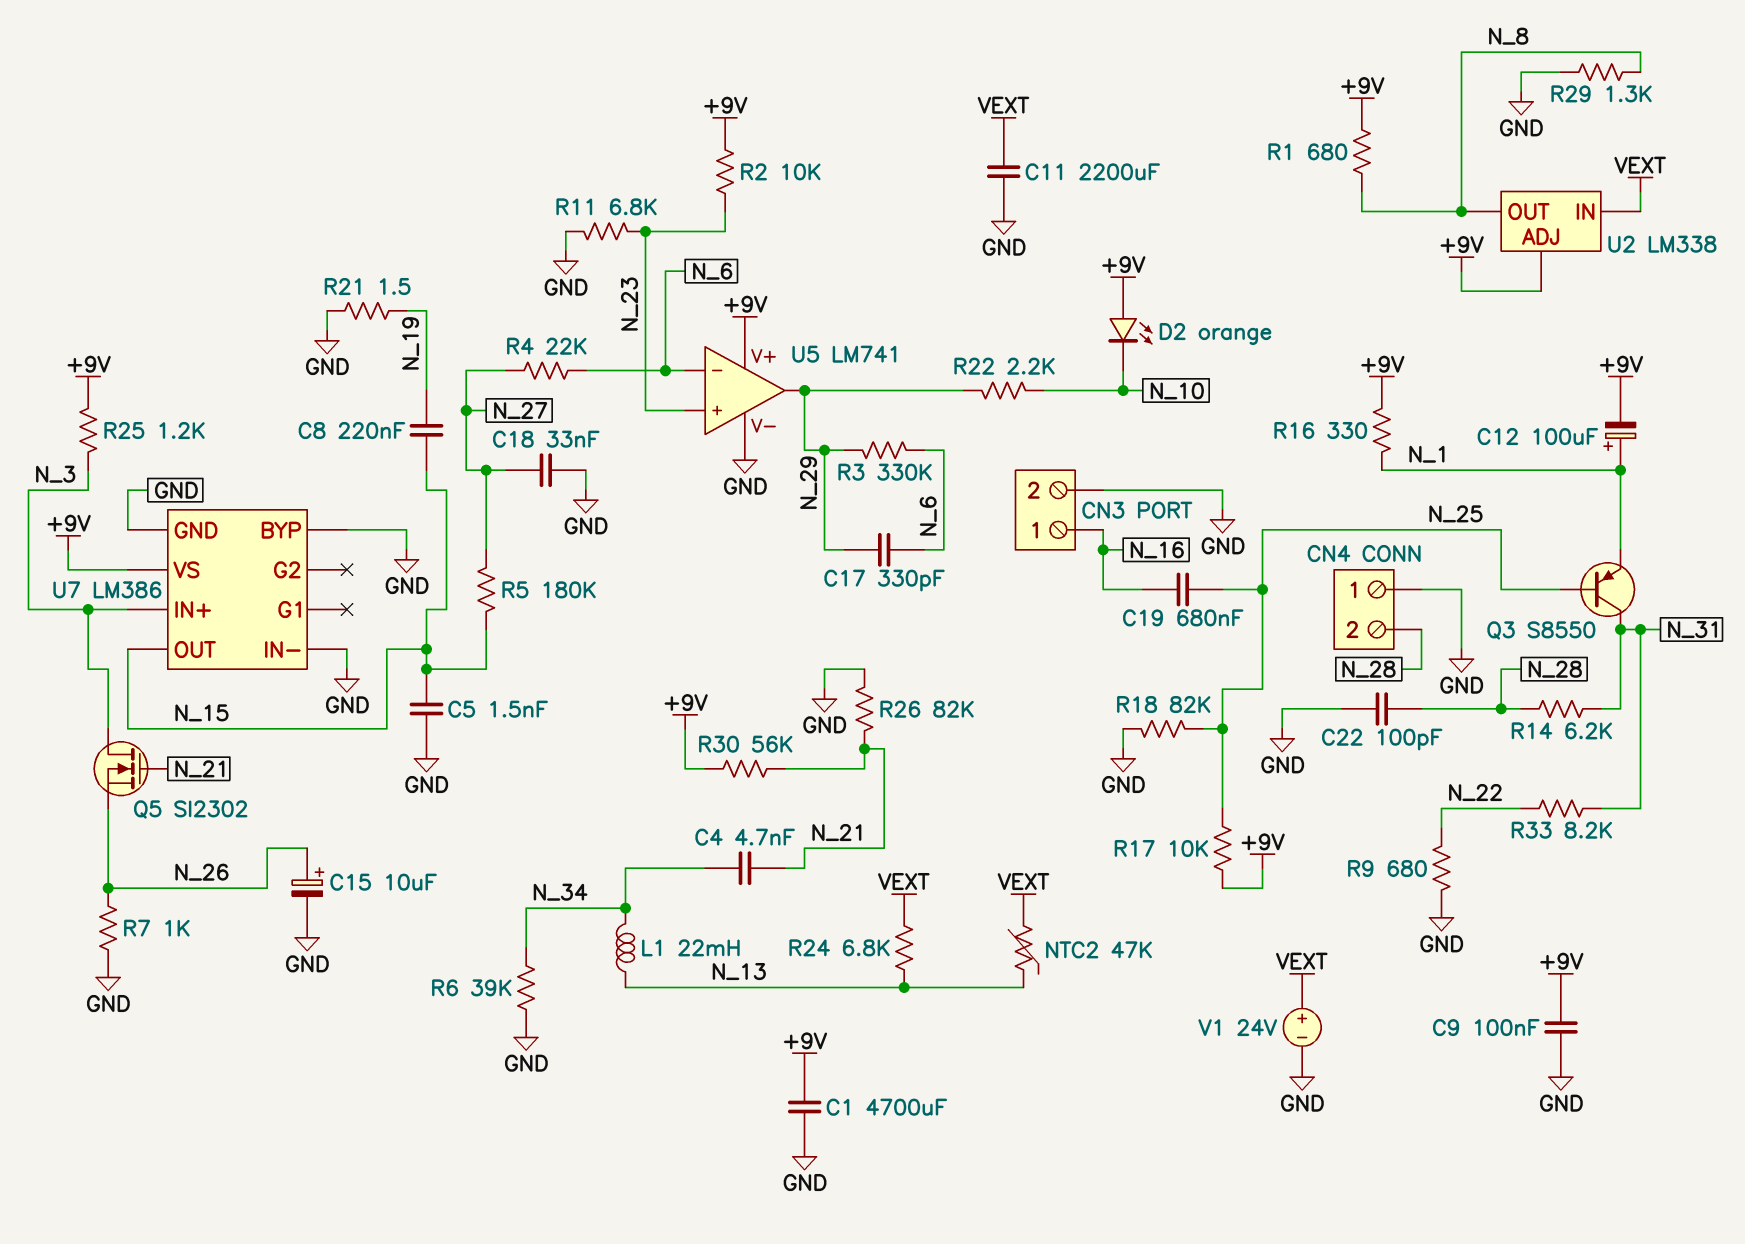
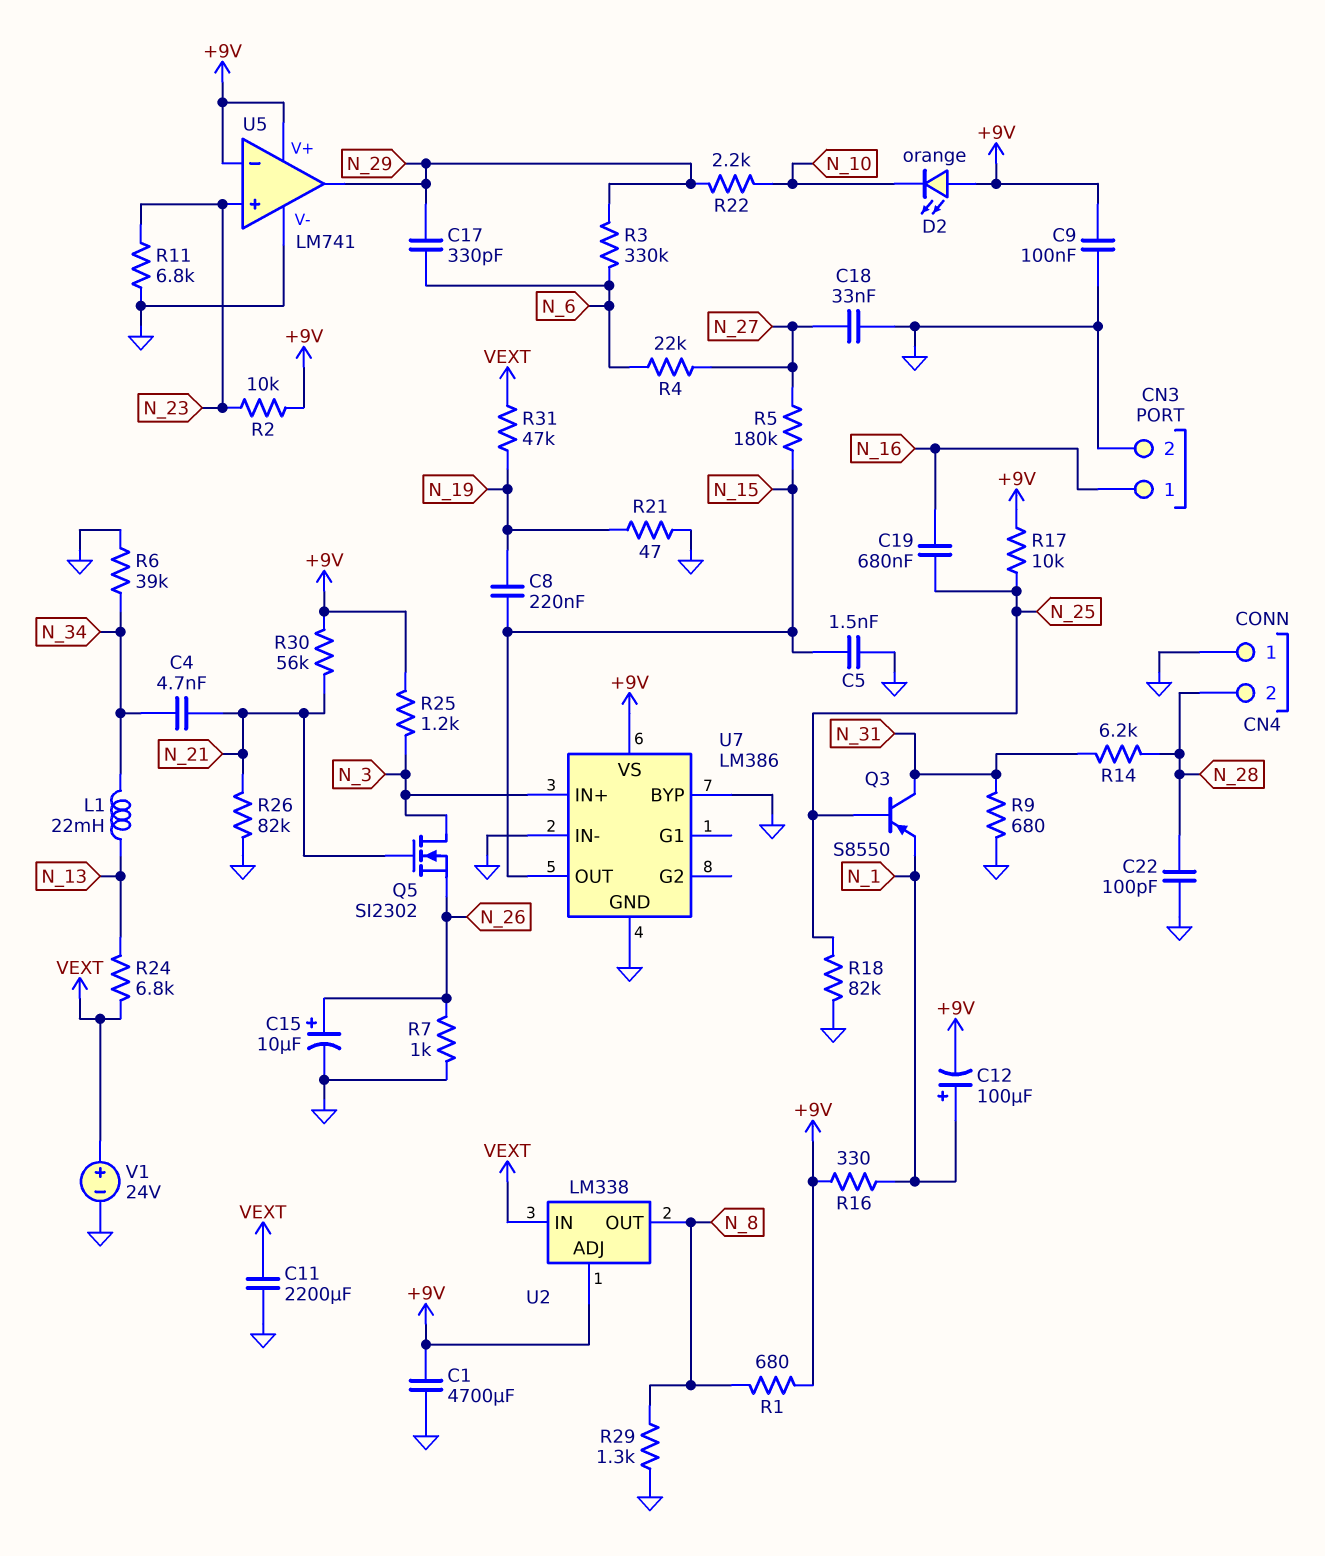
NTC2: 47k (N_13, VEXT) -> none
R9: 680 (GND, N_22) -> 680 (GND, N_31)
R21: 1.5 (GND, N_19) -> 47 (GND, N_19)
R31: none -> 47k (N_19, VEXT)
R33: 8.2k (N_22, N_31) -> none
U5 pin in-: N_6 -> +9V

